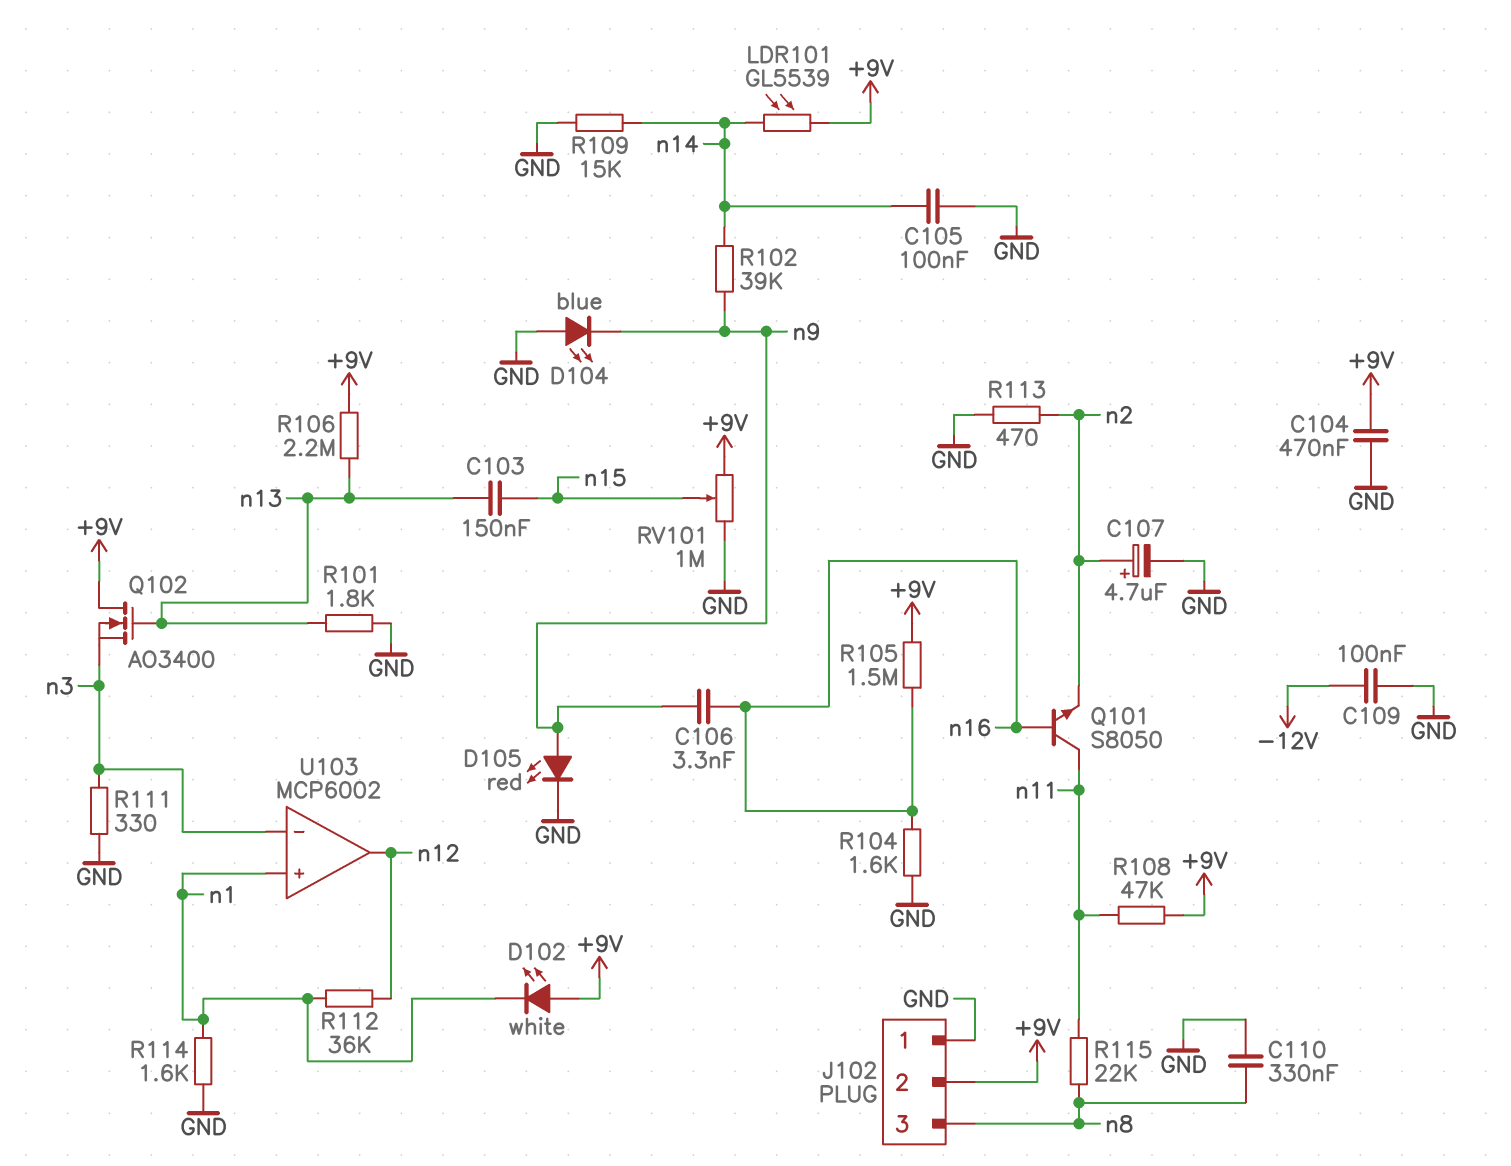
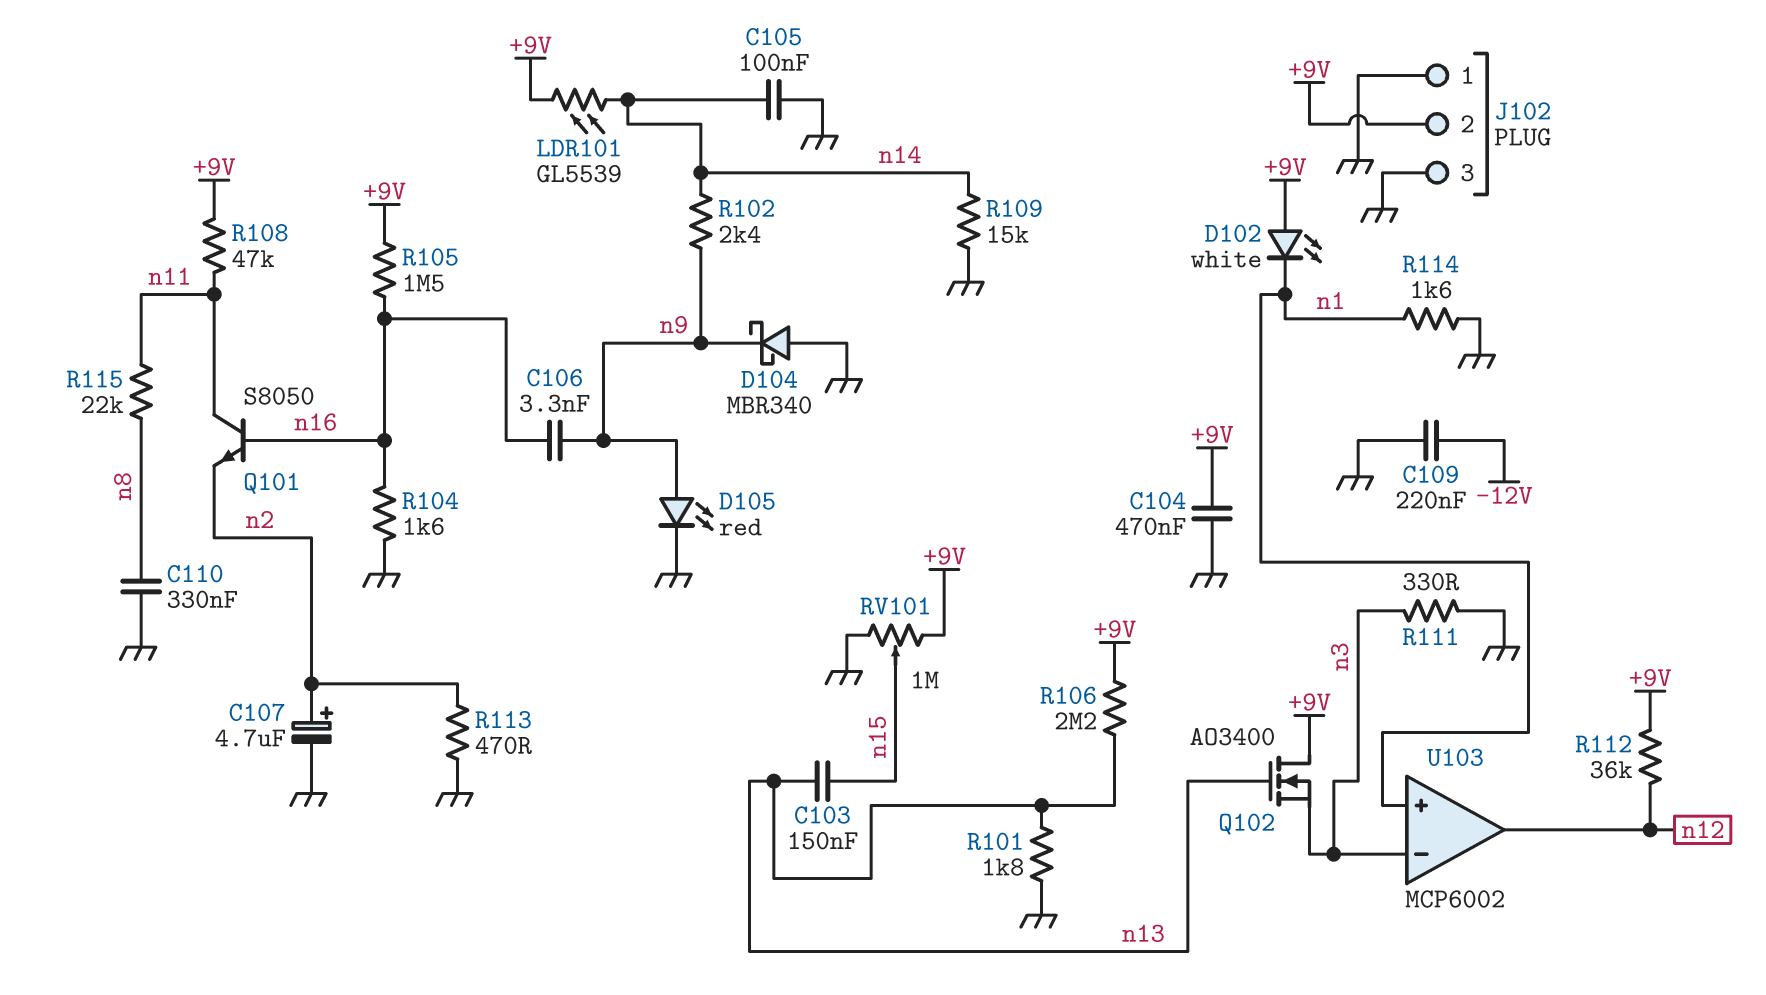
C109: 100nF (-12V, GND) -> 220nF (-12V, GND)
D104: LED blue (A GND, K n9) -> schottky MBR340 (A GND, K n9)
J102 pin 3: n8 -> GND
R102: 39k (n9, n14) -> 2.4k (n9, n14)
R112: 36k (n1, n12) -> 36k (+9V, n12)

